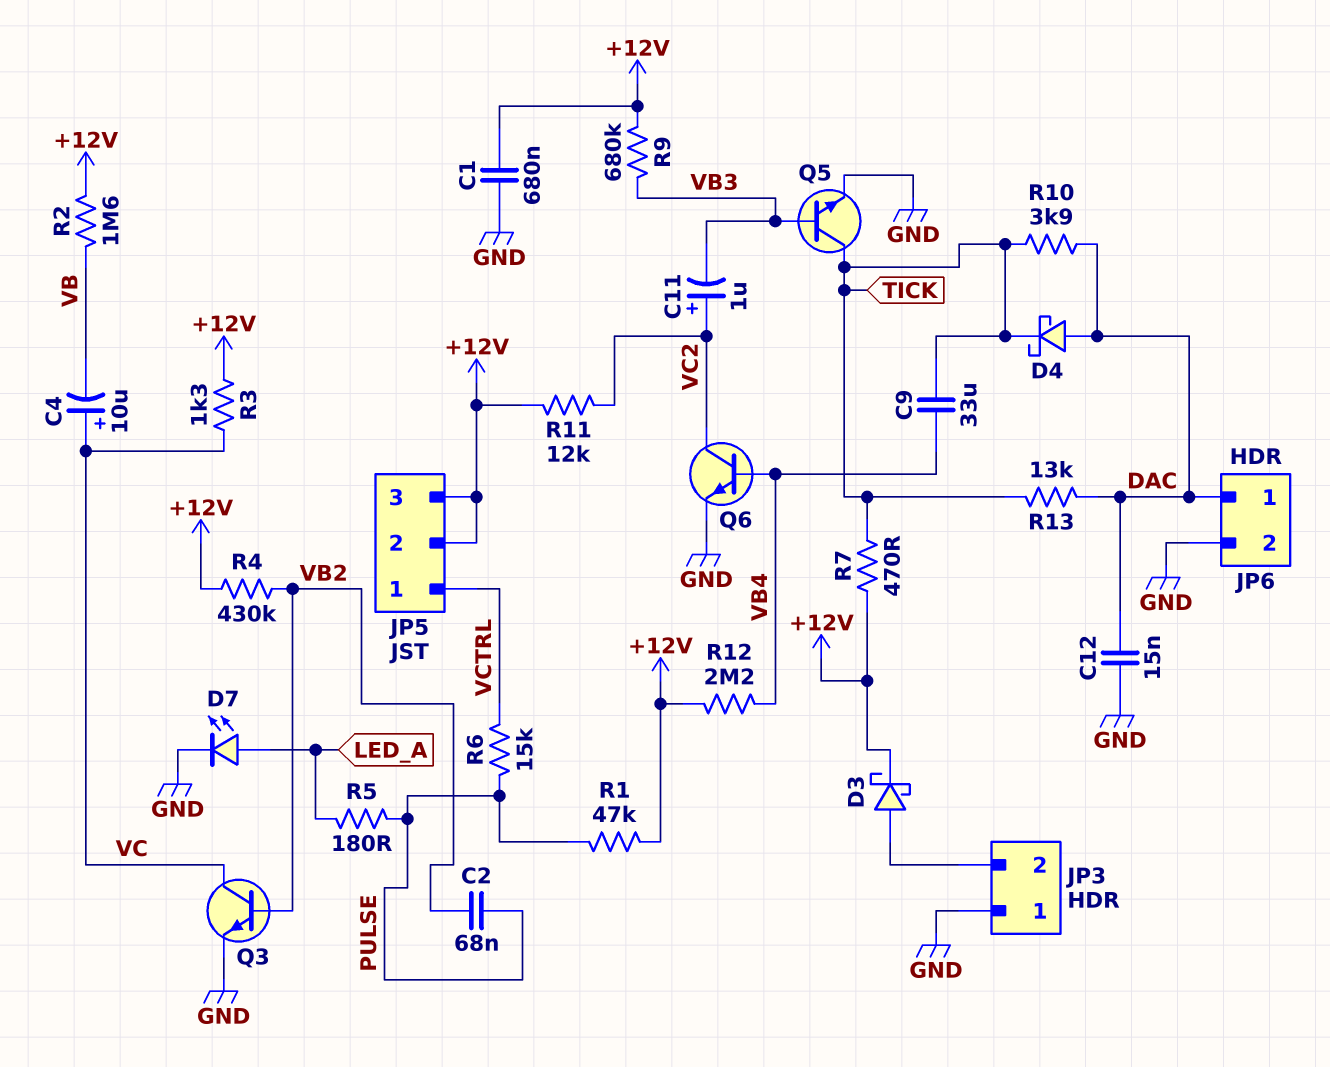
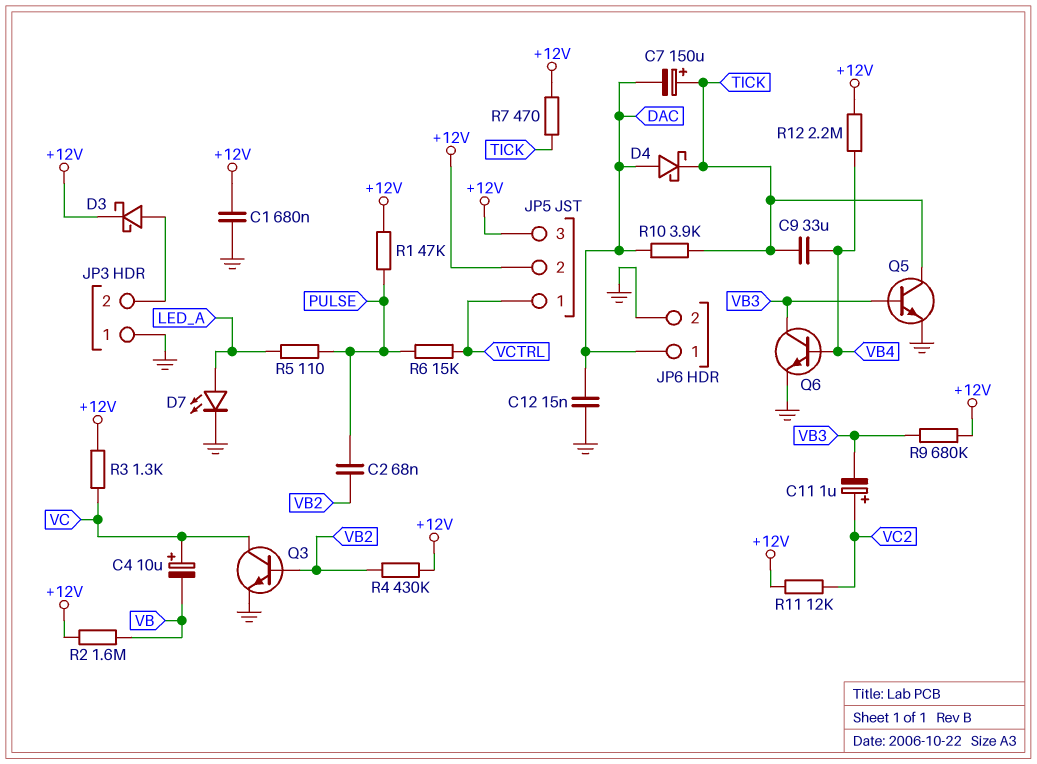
C7: none -> 150uF (plus TICK, minus DAC)
Q6: NPN (B VB4, C VC2, E GND) -> NPN (B VB4, C VB3, E GND)
R5: 180 (LED_A, PULSE) -> 110 (LED_A, PULSE)
R13: 13k (DAC, TICK) -> none

